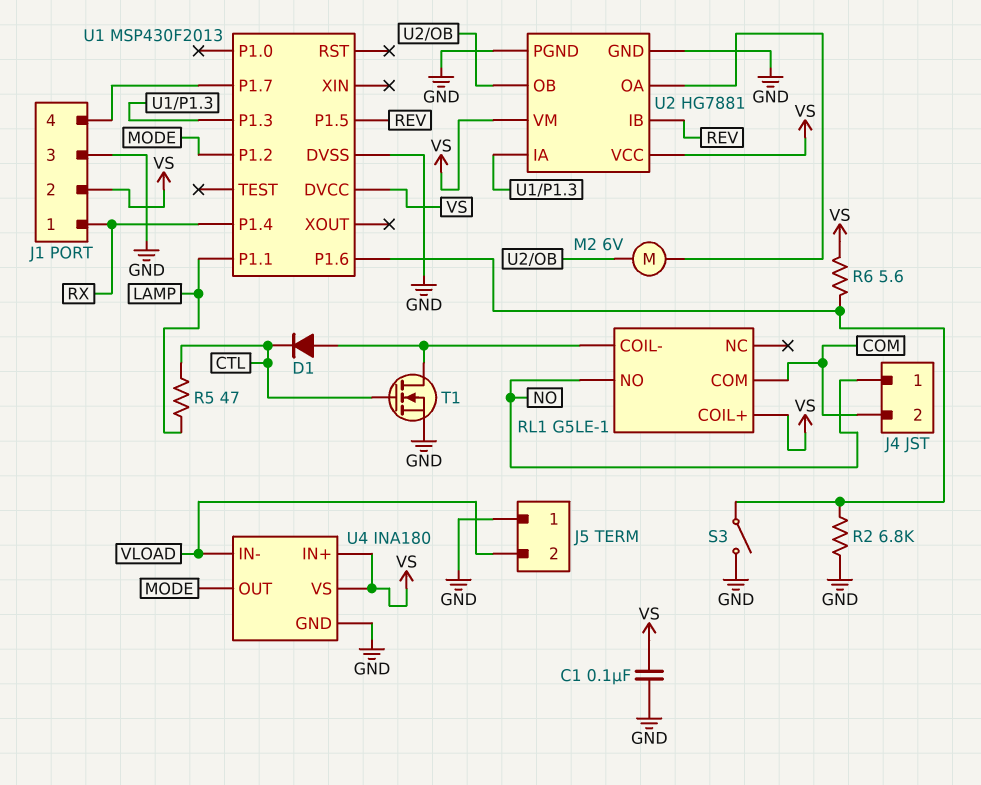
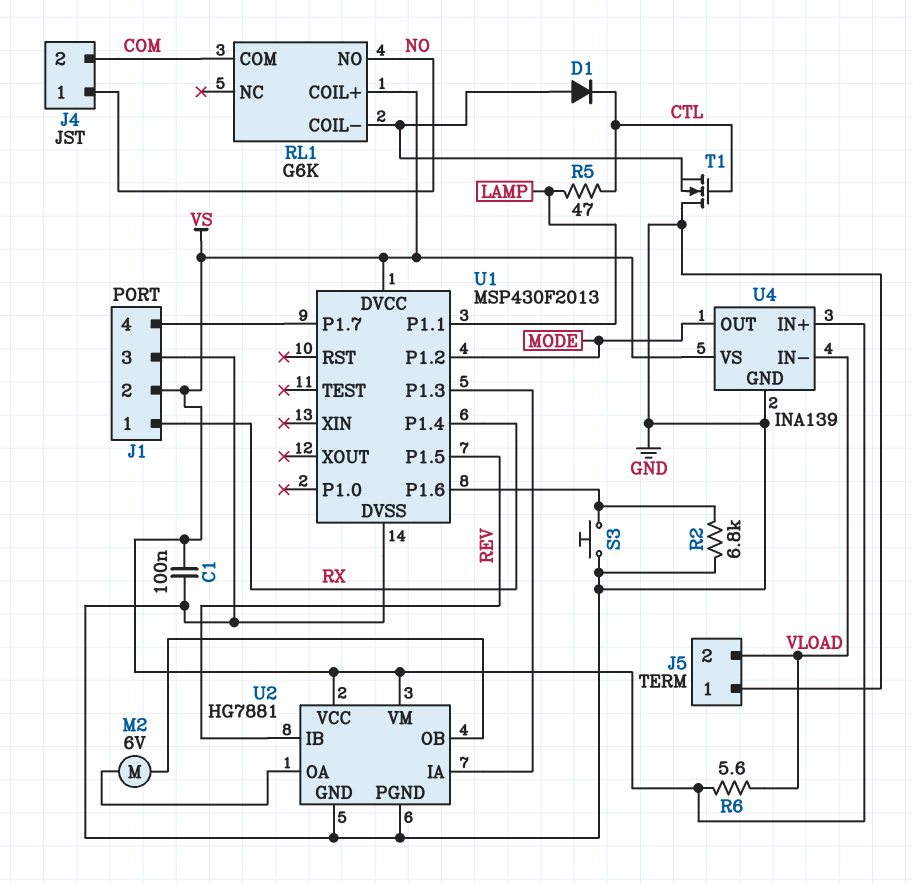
R6: 5.6 (U1/P1.6, VS) -> 5.6 (VLOAD, VS)
RL1: G5LE-1 -> G6K
S3: switch (GND, U1/P1.6) -> button (GND, U1/P1.6)
T1: NMOS (G CTL, D RL1/COIL-, S GND) -> NMOS (G CTL, D GND, S RL1/COIL-)
U4: INA180 -> INA139

